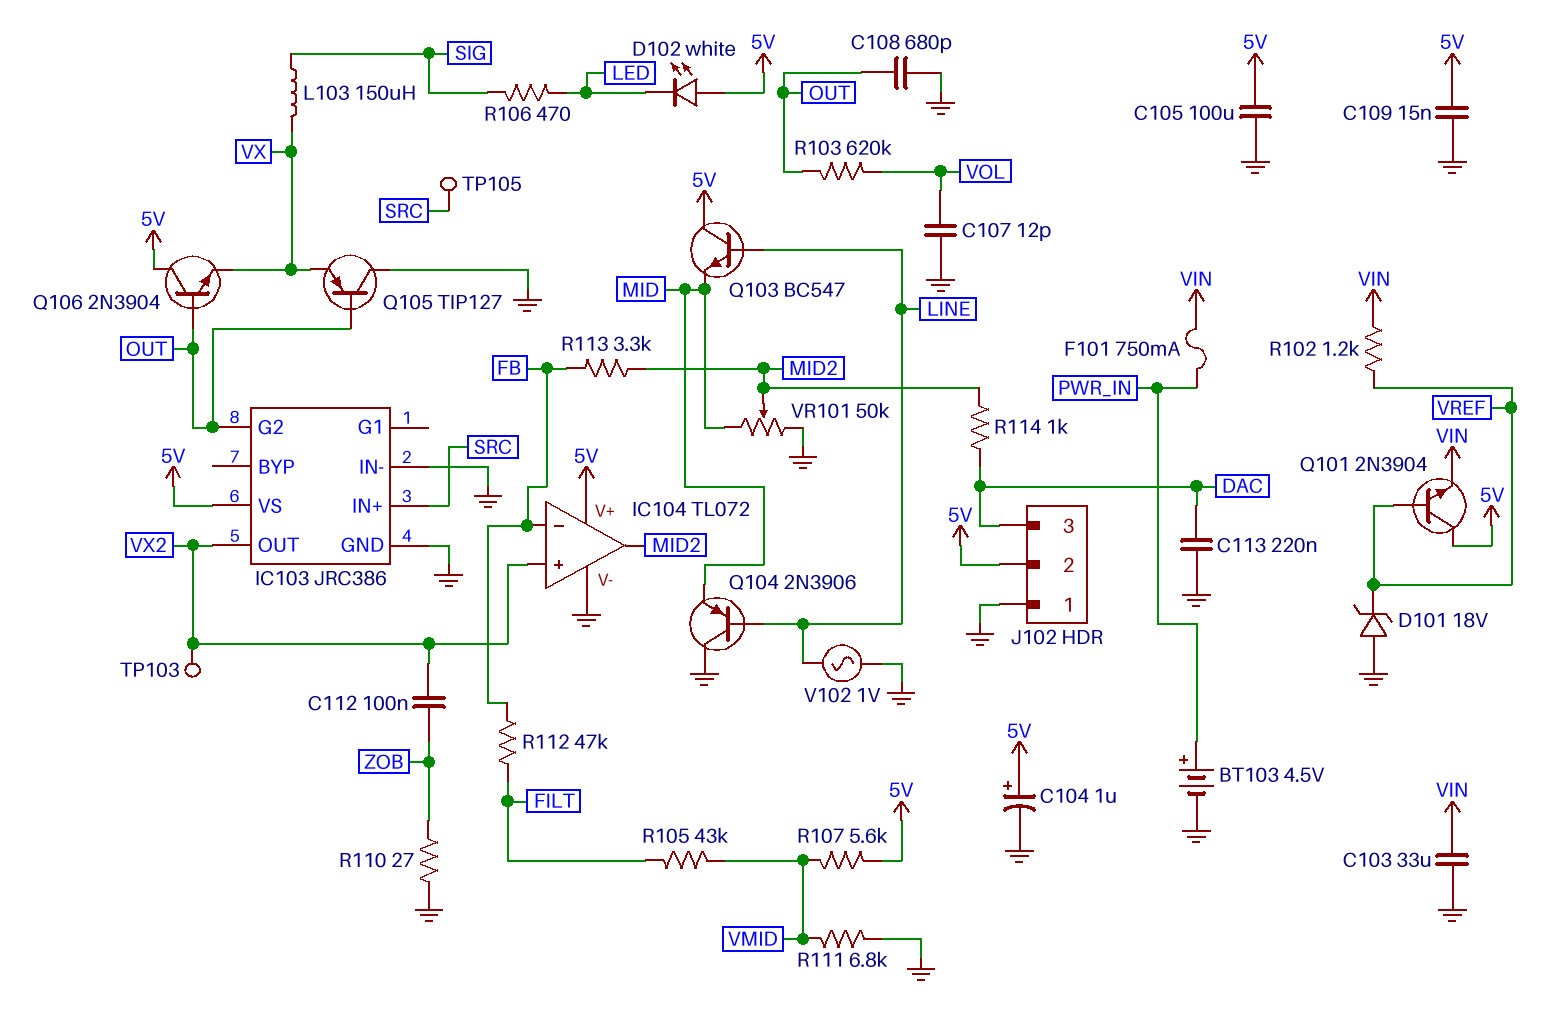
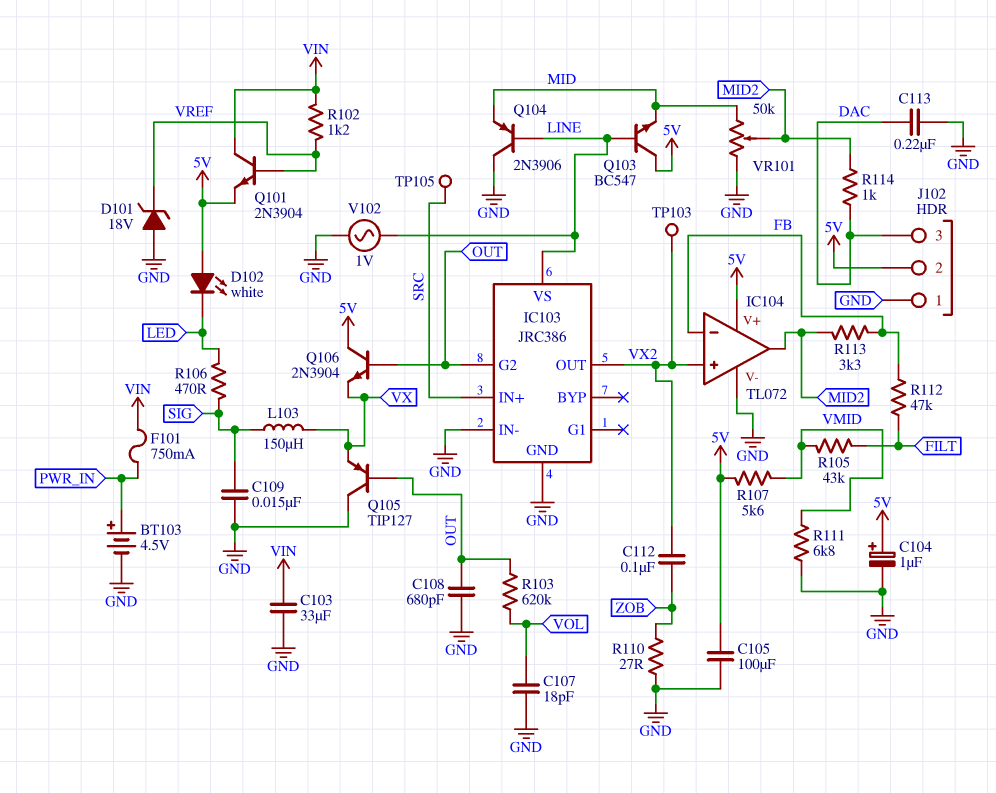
C107: 12pF (GND, VOL) -> 18pF (GND, VOL)
C109: 15nF (5V, GND) -> 15nF (GND, SIG)
IC103 pin VS: 5V -> LINE
Q101: NPN 2N3904 (B VREF, C 5V, E VIN) -> NPN 2N3904 (B VREF, C VIN, E 5V)

